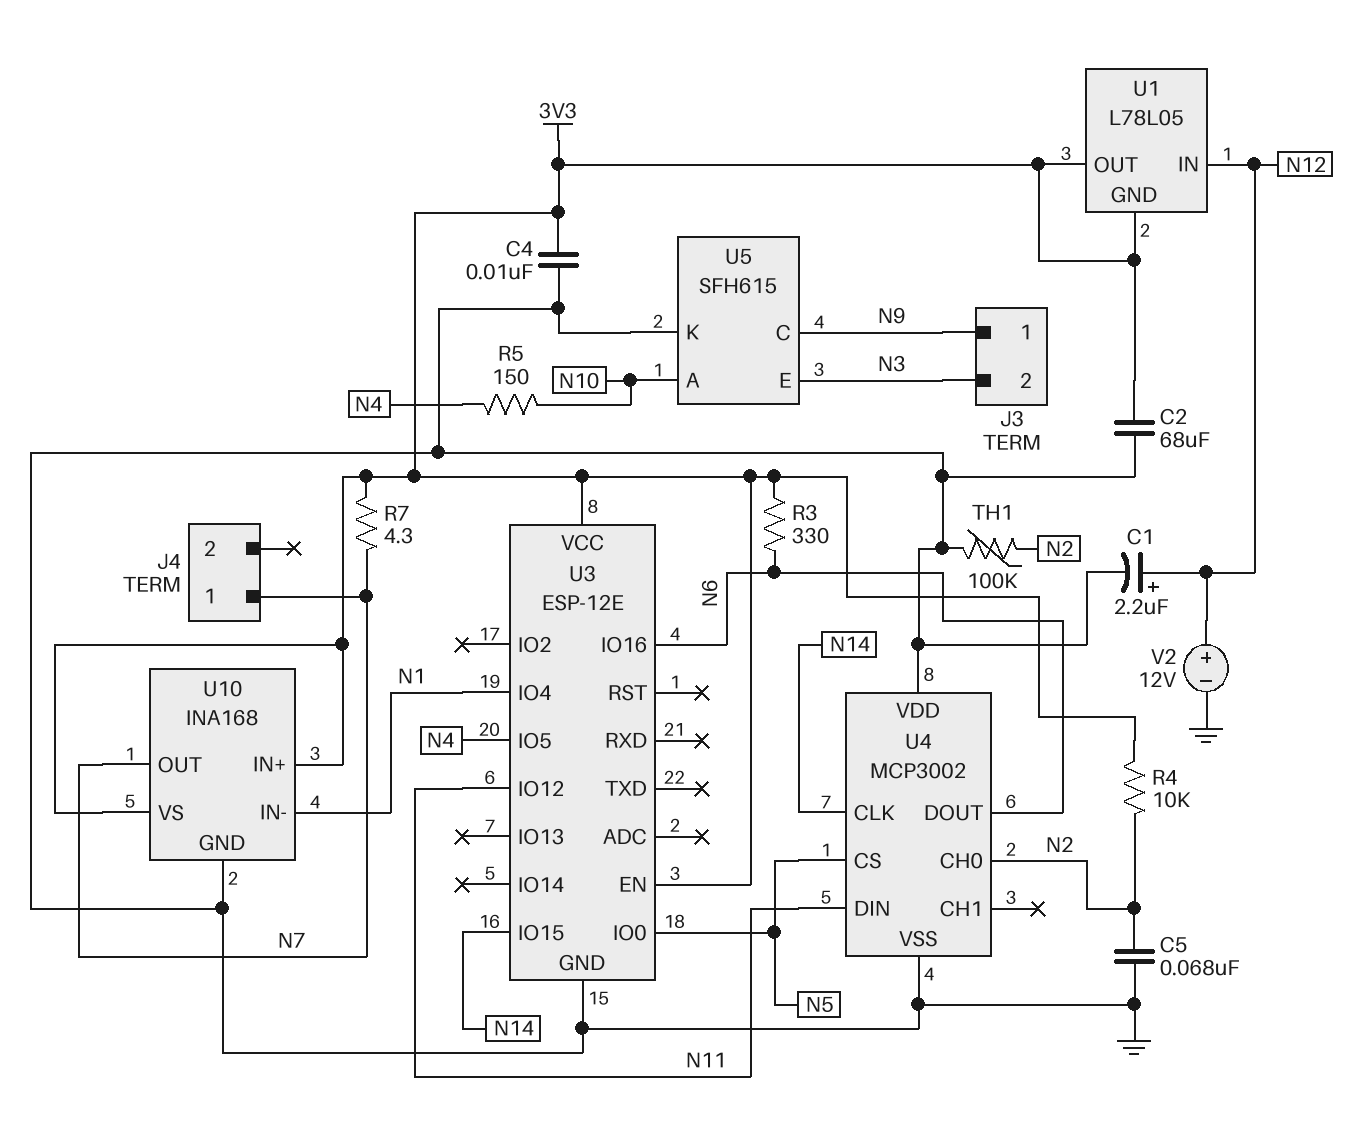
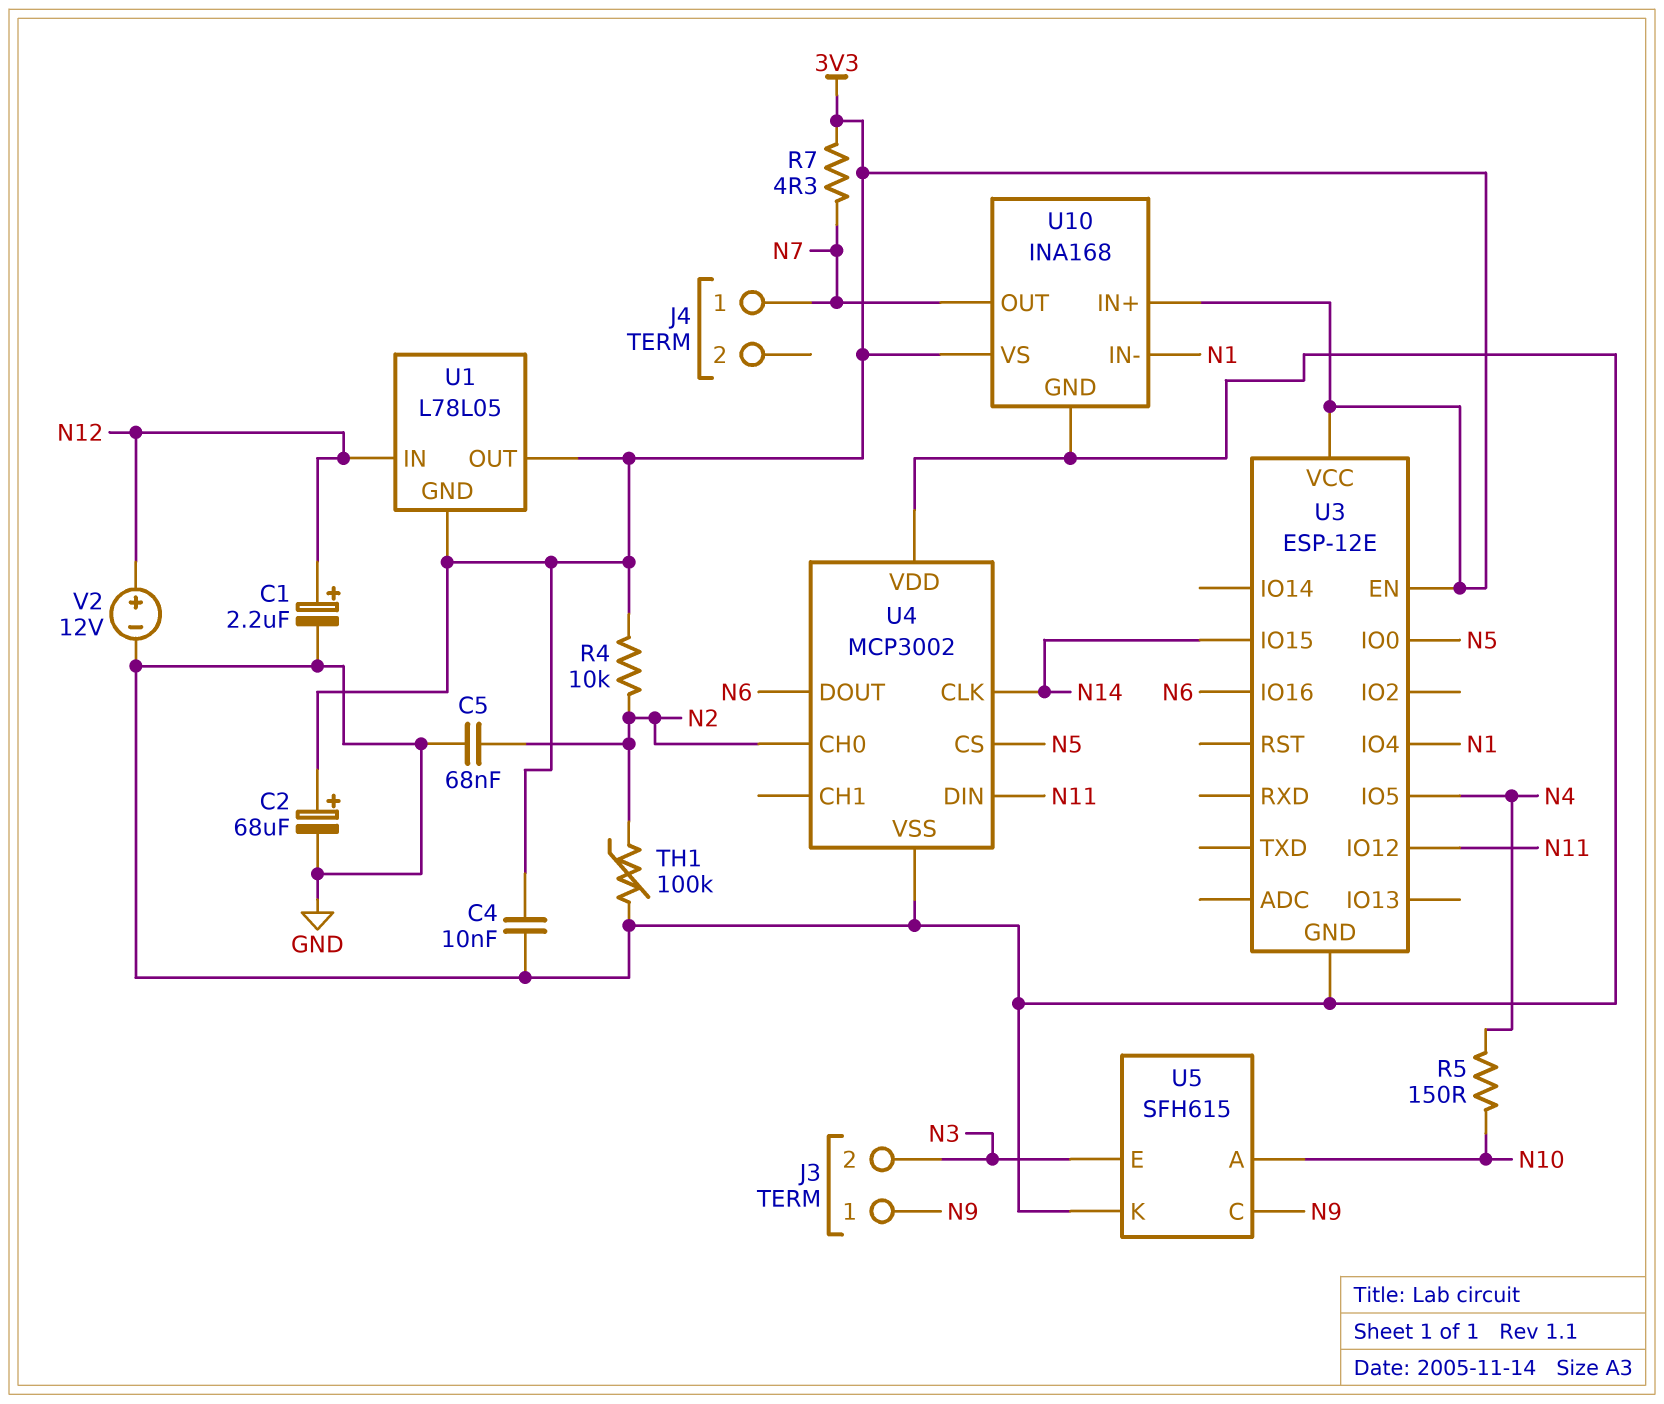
C2: 68uF (3V3, GND) -> 68uF (plus 3V3, minus GND)
R3: 330 (3V3, N6) -> none

